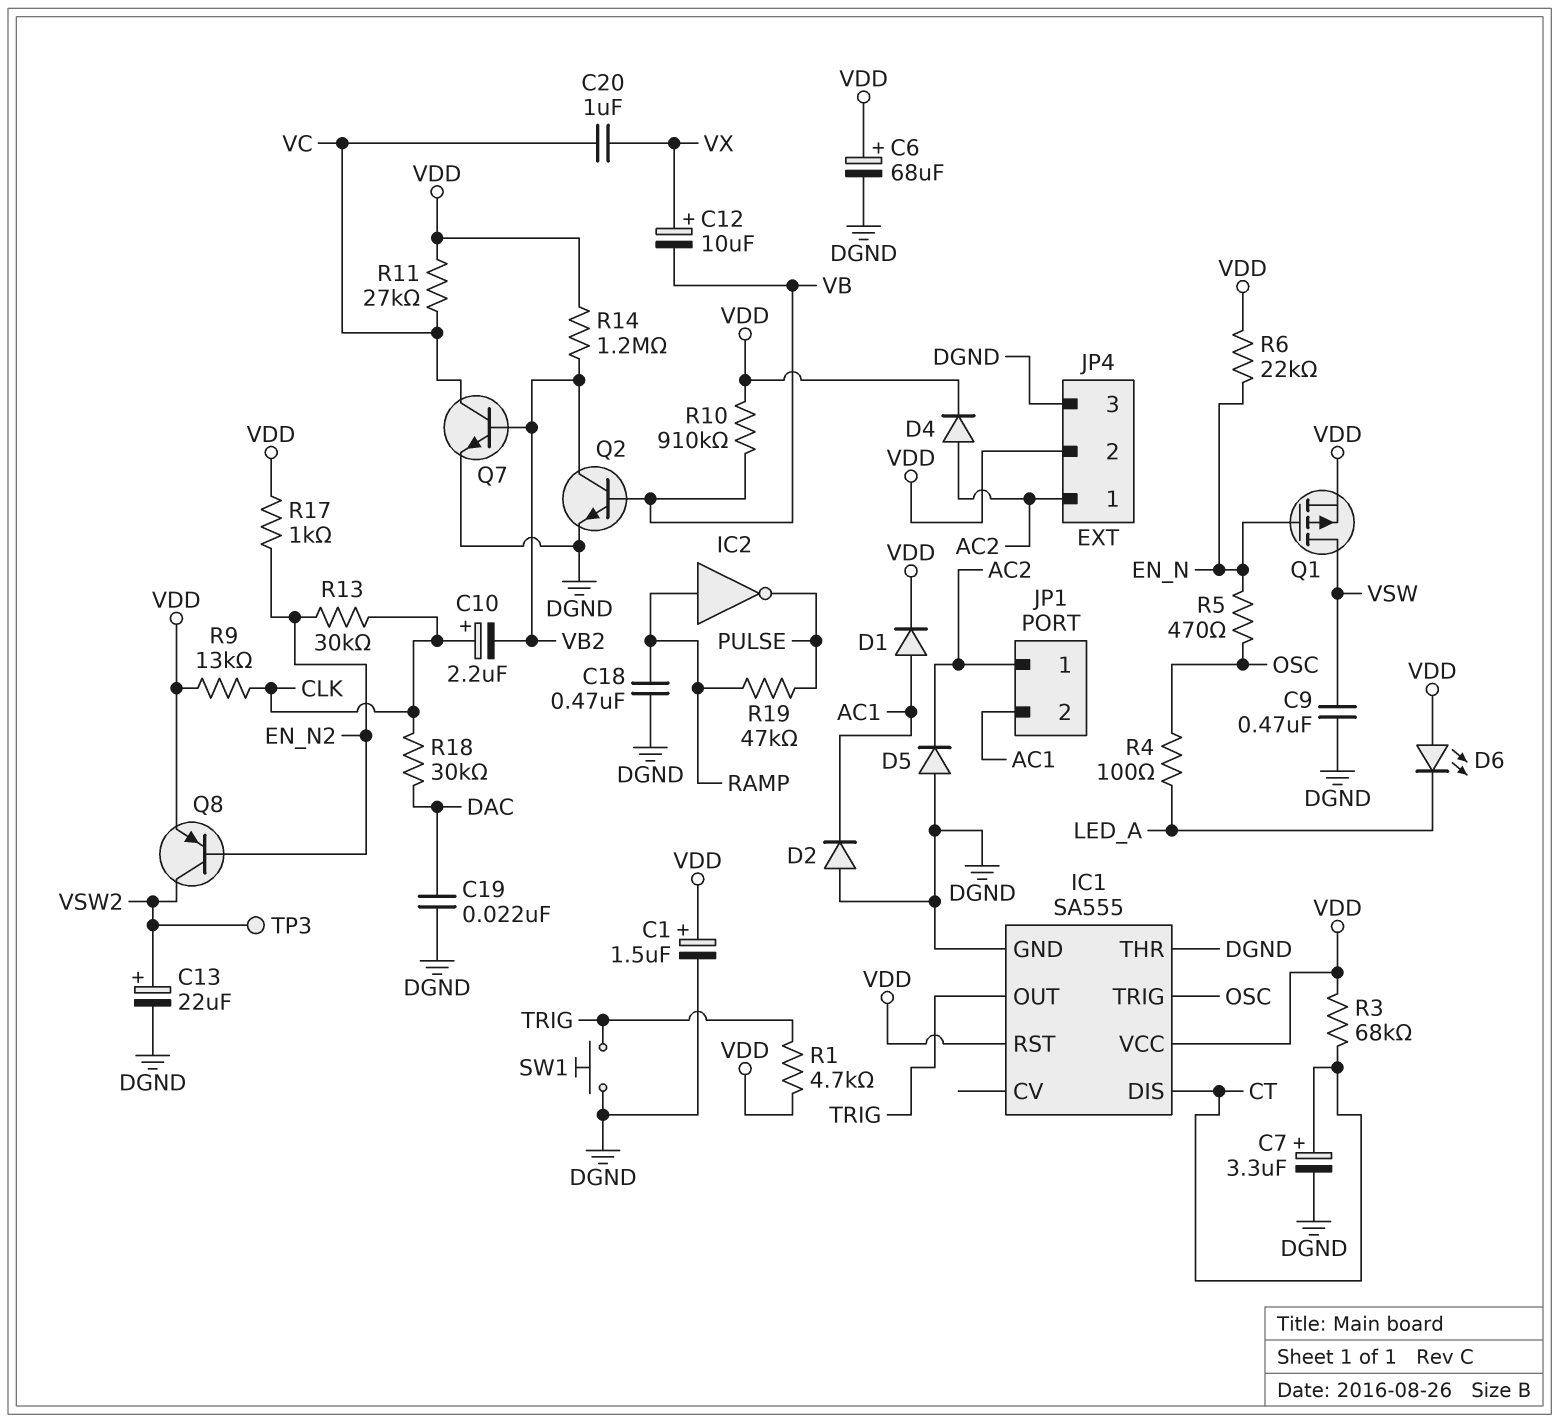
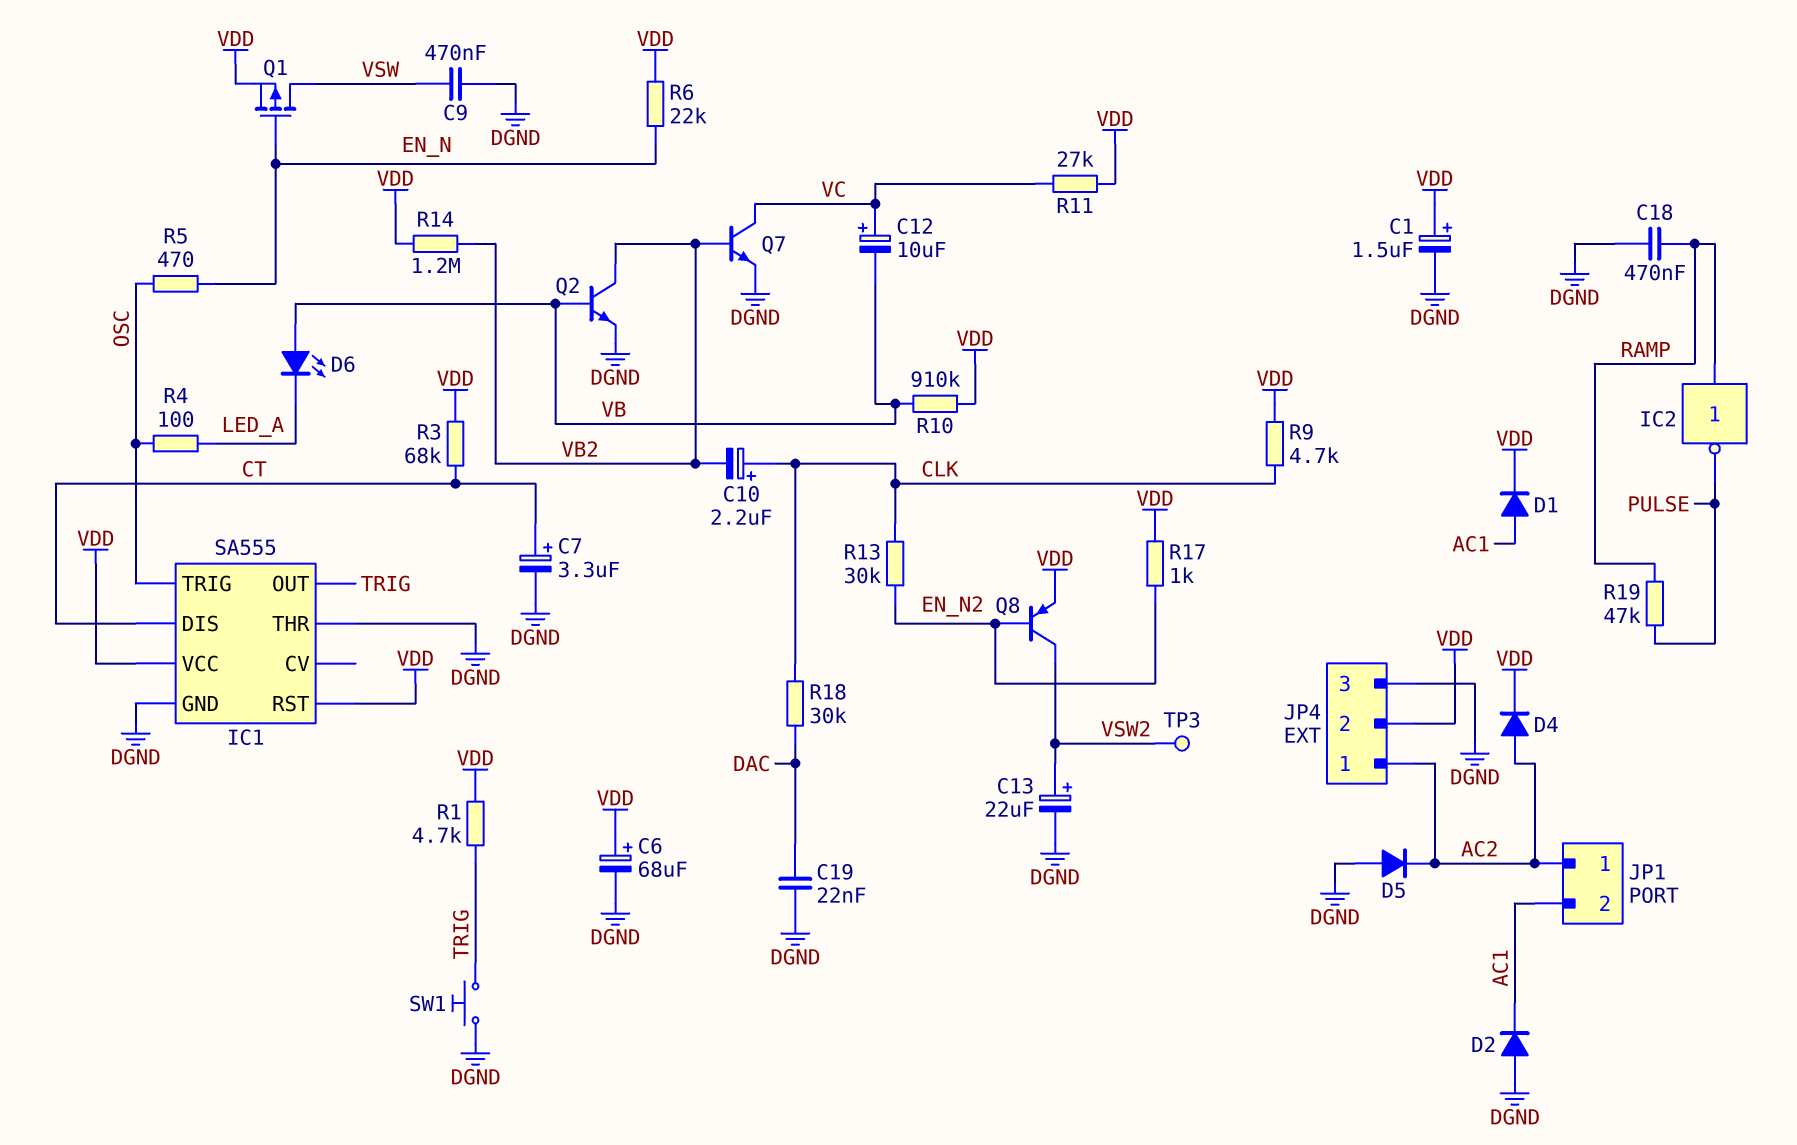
C12: 10uF (plus VX, minus VB) -> 10uF (plus VC, minus VB)
C20: 1uF (VC, VX) -> none
D6: LED (A VDD, K LED_A) -> LED (A VB, K LED_A)
R9: 13k (CLK, VDD) -> 4.7k (CLK, VDD)

